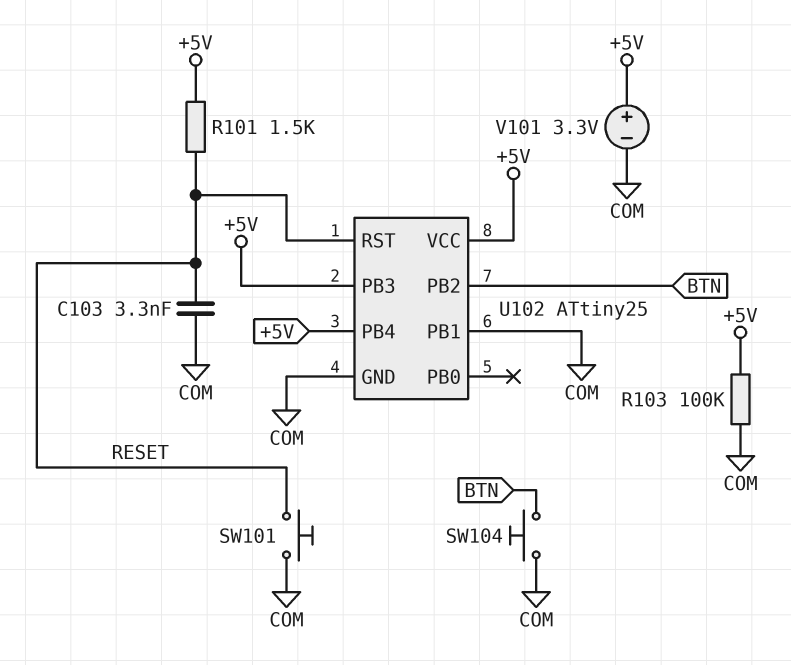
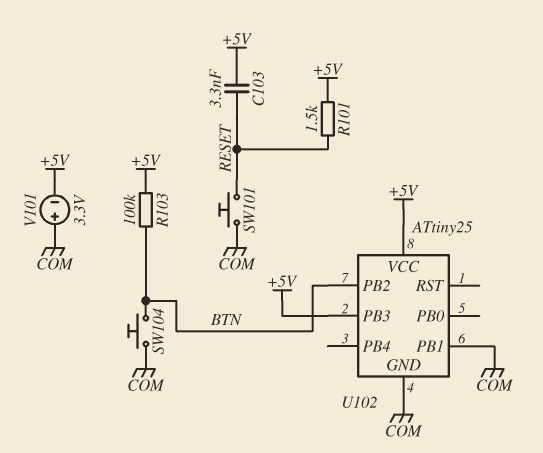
C103: 3.3nF (COM, RESET) -> 3.3nF (+5V, RESET)
R103: 100k (+5V, COM) -> 100k (+5V, BTN)
U102 pin PB4: +5V -> none
U102 pin RST: RESET -> none
V101: 3.3V (plus +5V, minus COM) -> 3.3V (plus COM, minus +5V)

